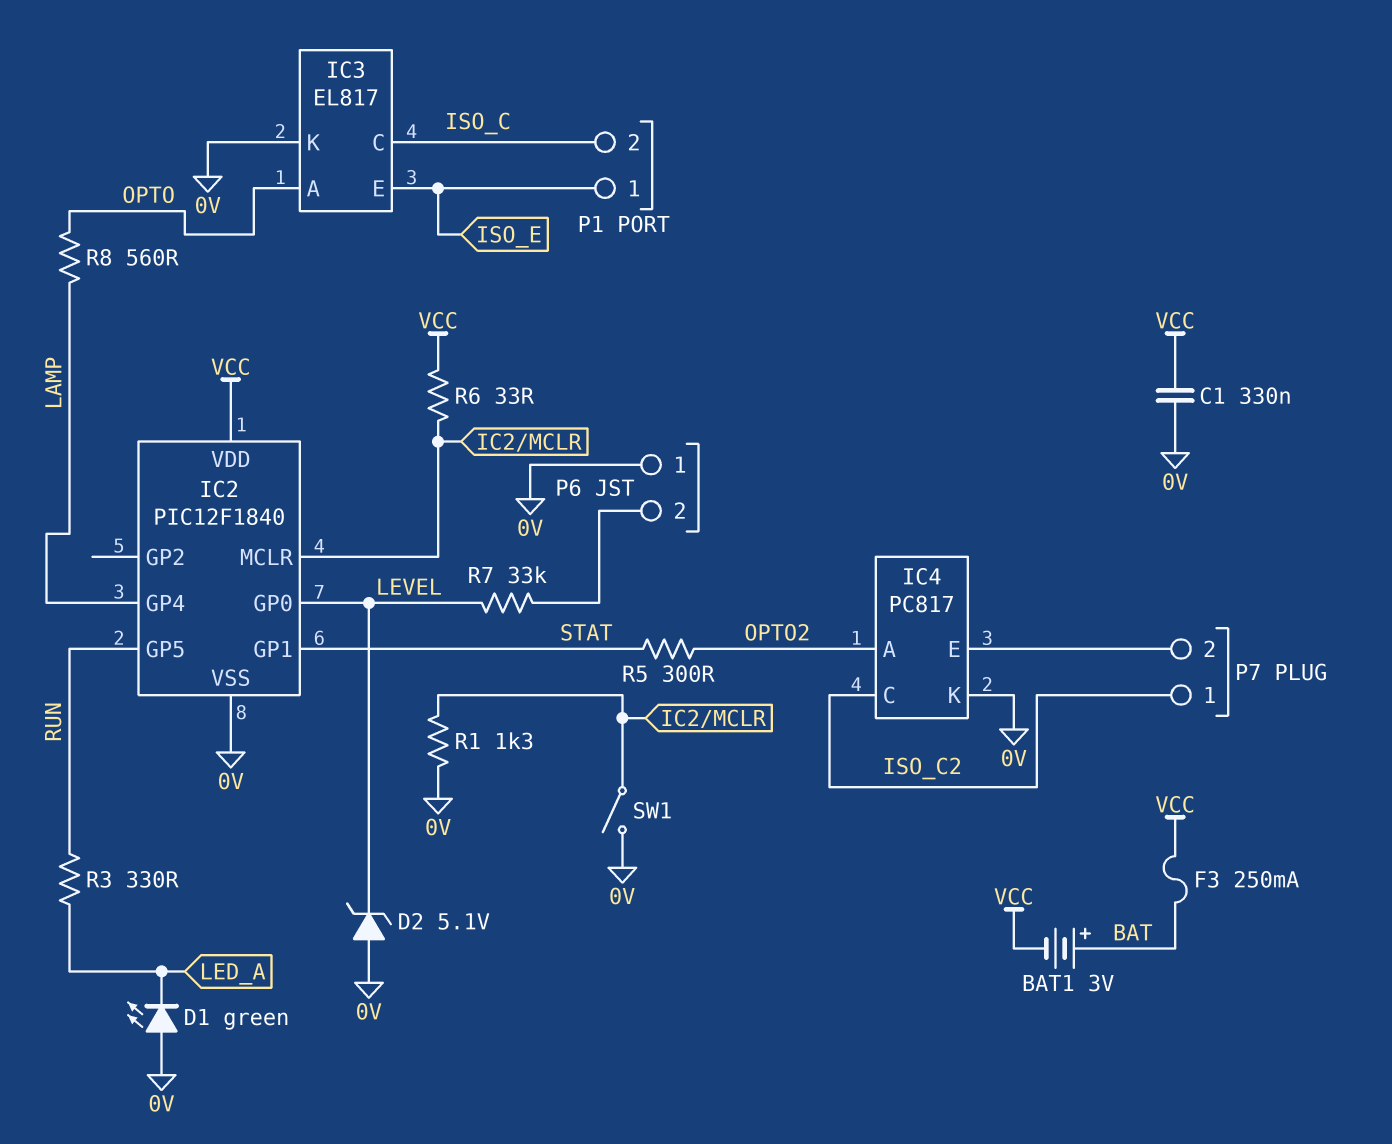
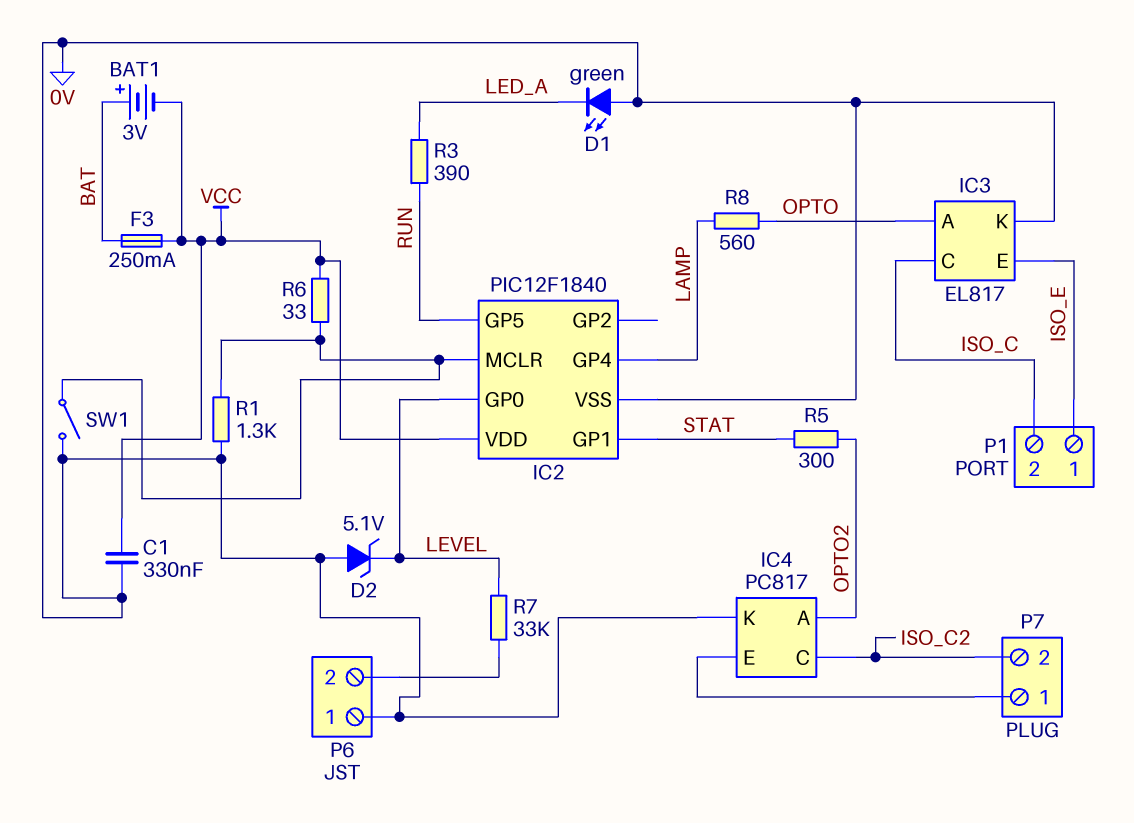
P7 pin 1: ISO_C2 -> IC4/E
P7 pin 2: IC4/E -> ISO_C2
R3: 330 (LED_A, RUN) -> 390 (LED_A, RUN)

